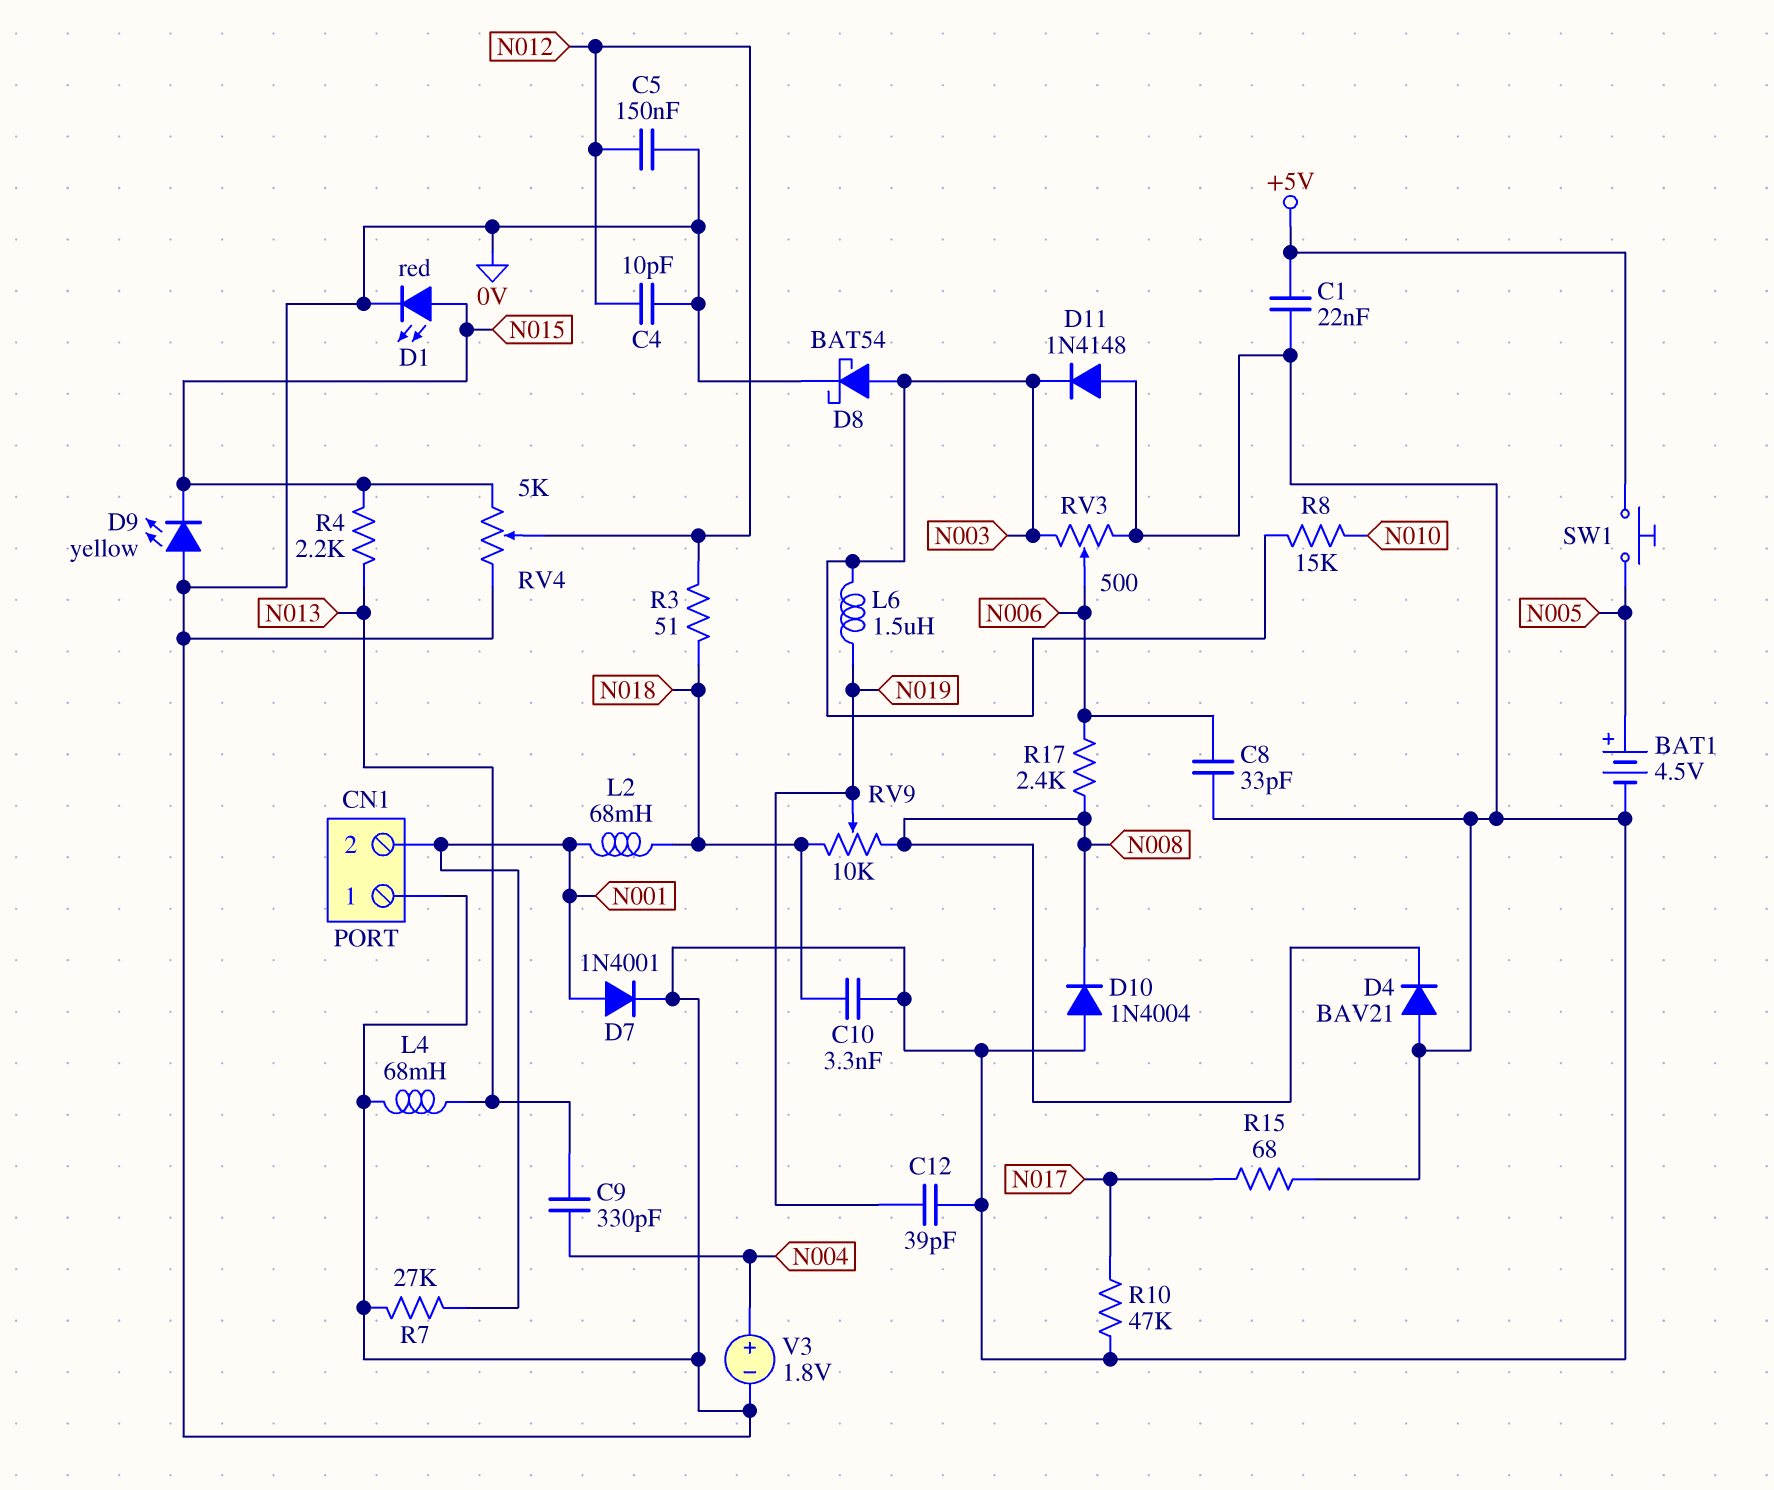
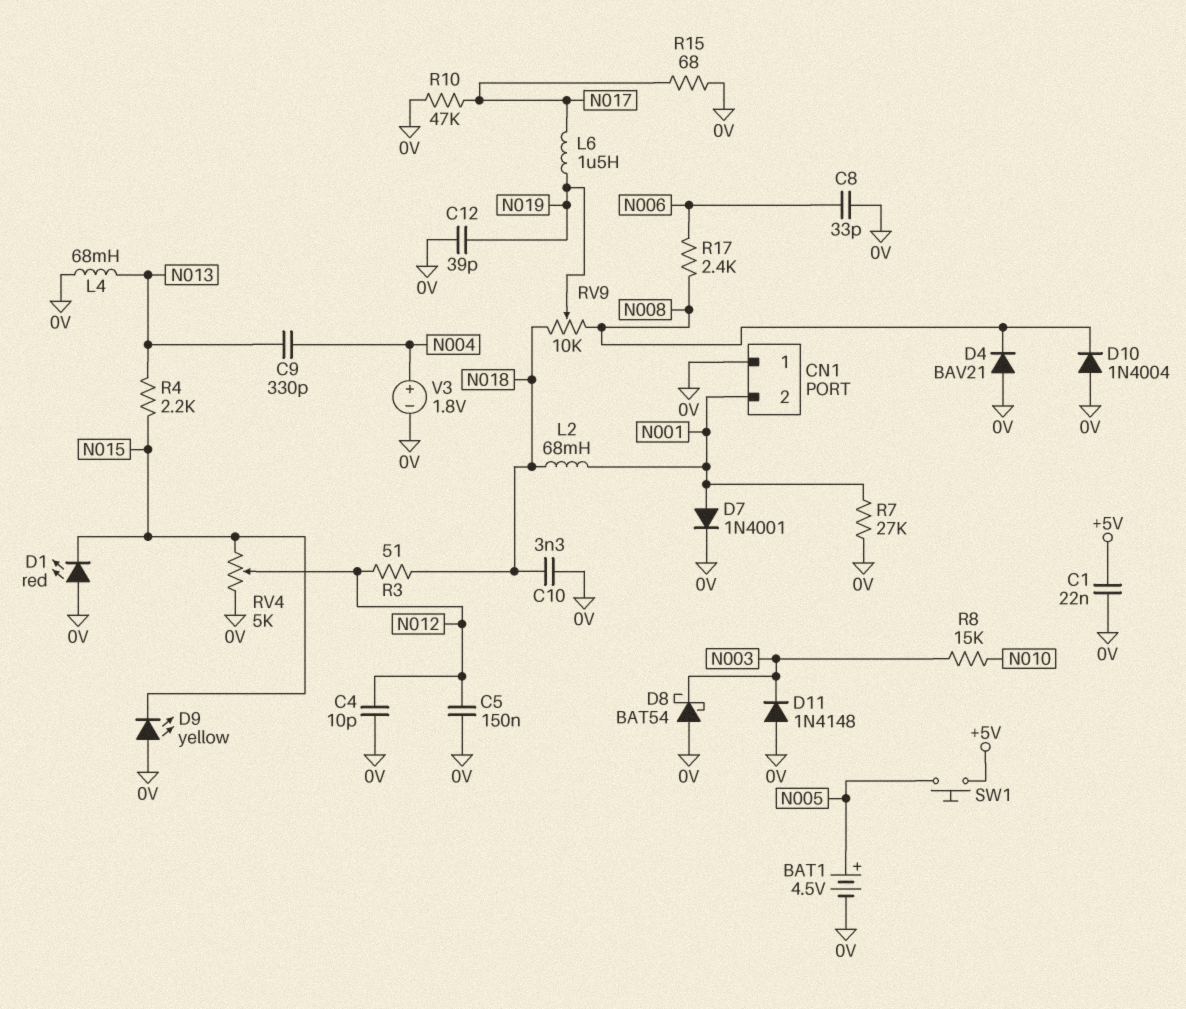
D1: LED red (A N015, K 0V) -> LED red (A 0V, K N015)
D8: schottky BAT54 (A N003, K 0V) -> schottky BAT54 (A 0V, K N003)
L6: 1.5uH (N003, N019) -> 1.5uH (N017, N019)
RV3: 500 (0V, N003, wiper N006) -> none

